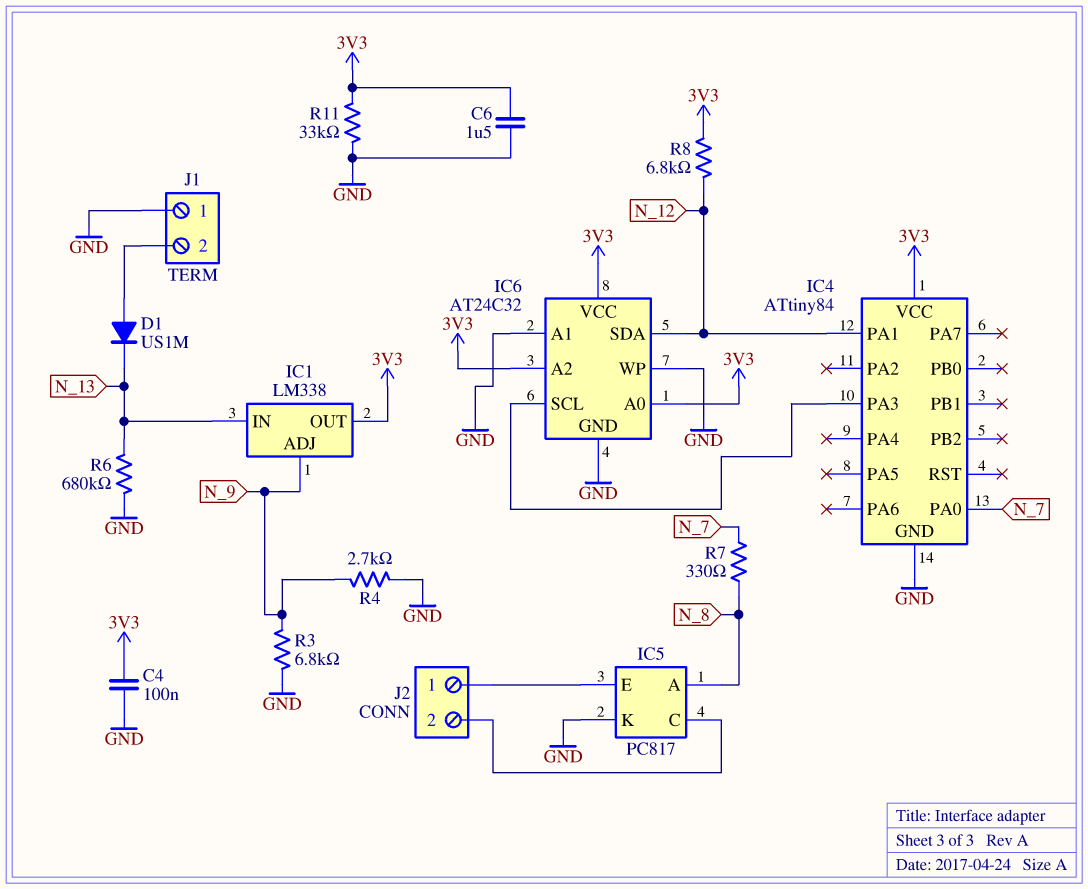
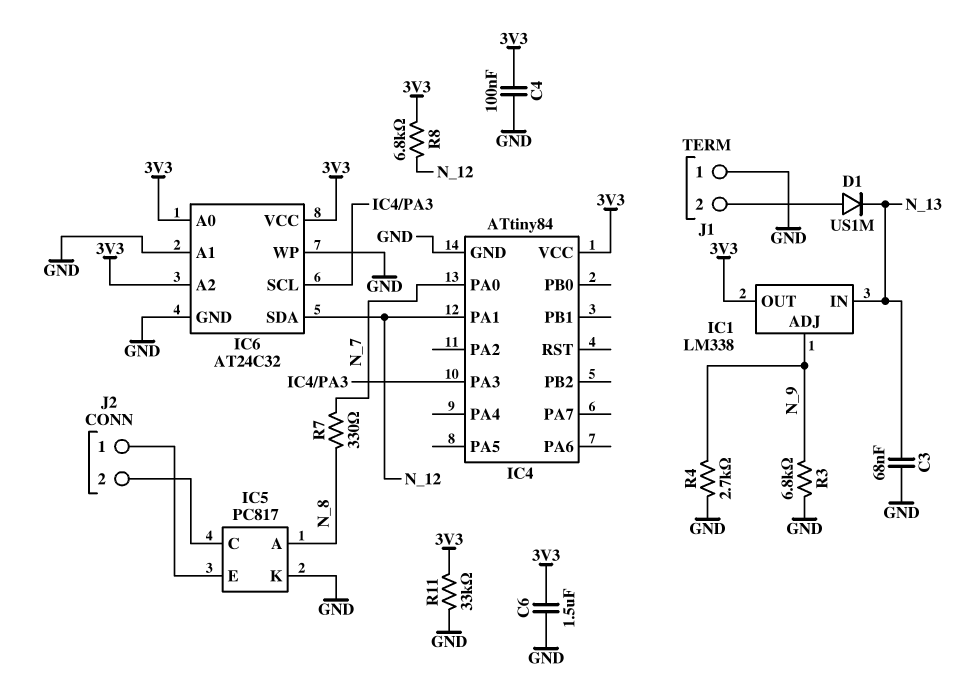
C3: none -> 68nF (GND, N_13)
R6: 680k (GND, N_13) -> none

